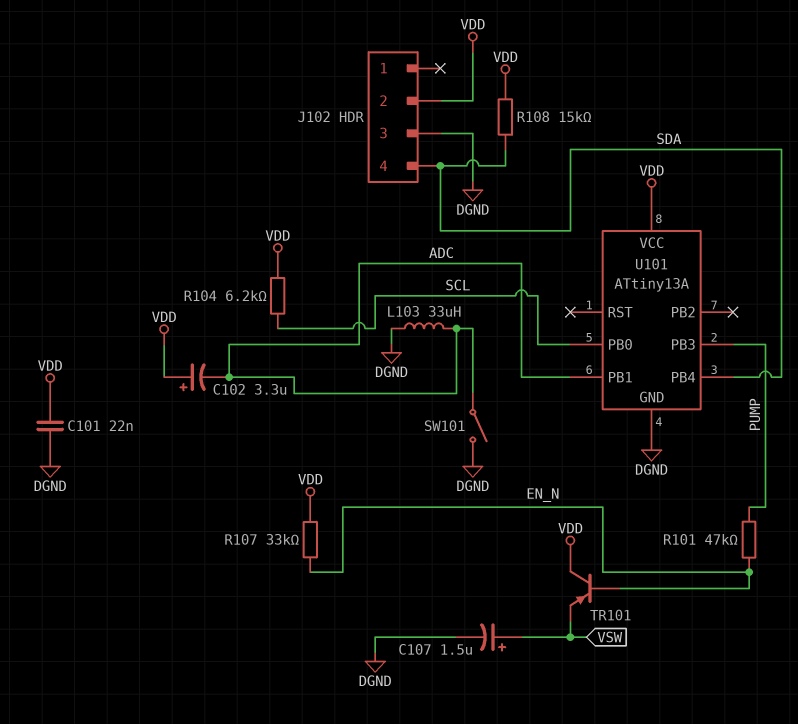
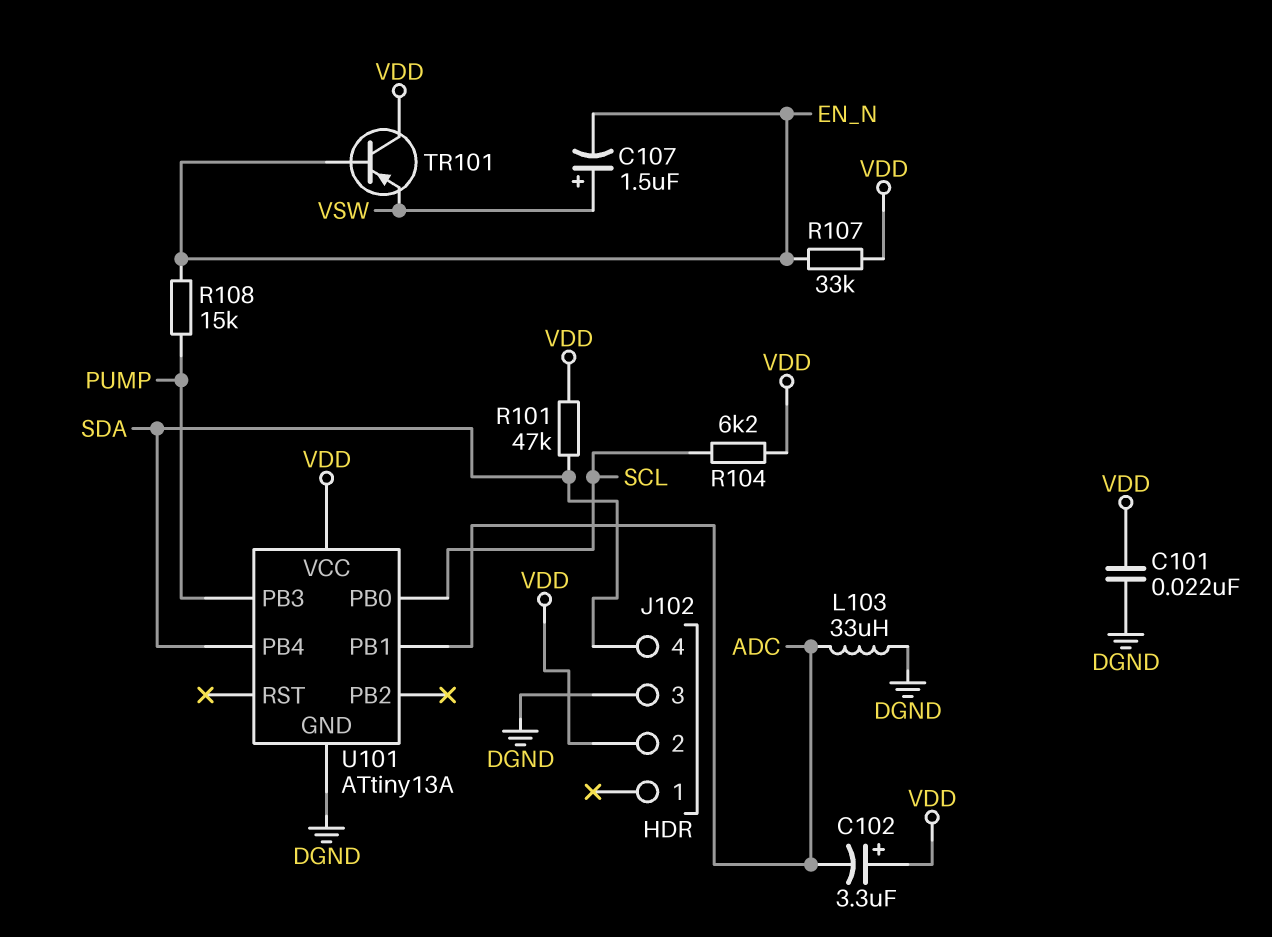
C107: 1.5uF (plus VSW, minus DGND) -> 1.5uF (plus VSW, minus EN_N)
R101: 47k (EN_N, PUMP) -> 47k (SDA, VDD)
R108: 15k (SDA, VDD) -> 15k (EN_N, PUMP)
SW101: switch (ADC, DGND) -> none

